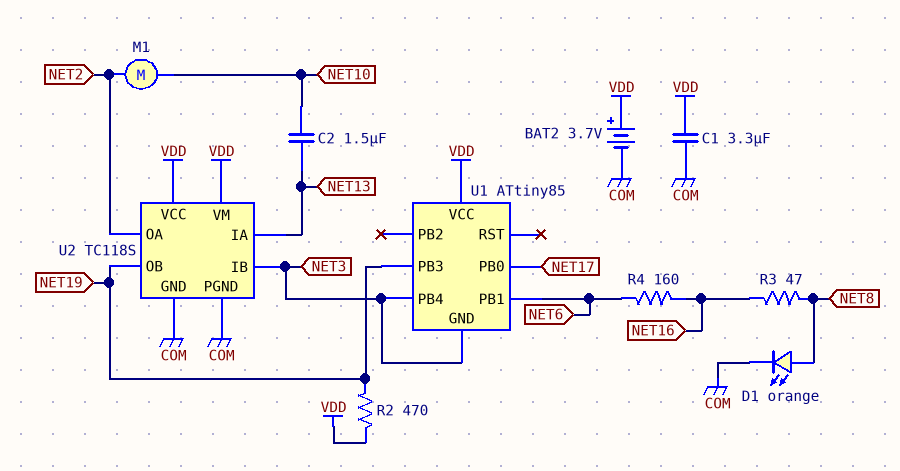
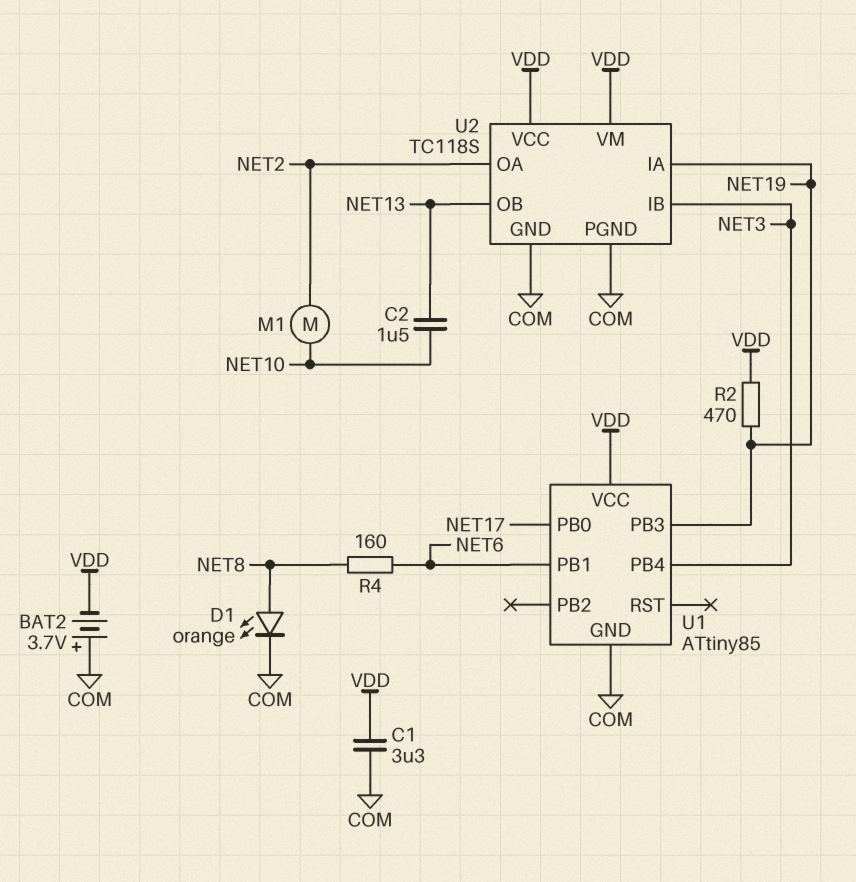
BAT2: 3.7V (plus VDD, minus COM) -> 3.7V (plus COM, minus VDD)
R3: 47 (NET8, NET16) -> none
R4: 160 (NET6, NET16) -> 160 (NET6, NET8)
U1 pin GND: NET3 -> COM
U2 pin IA: NET13 -> NET19
U2 pin OB: NET19 -> NET13

